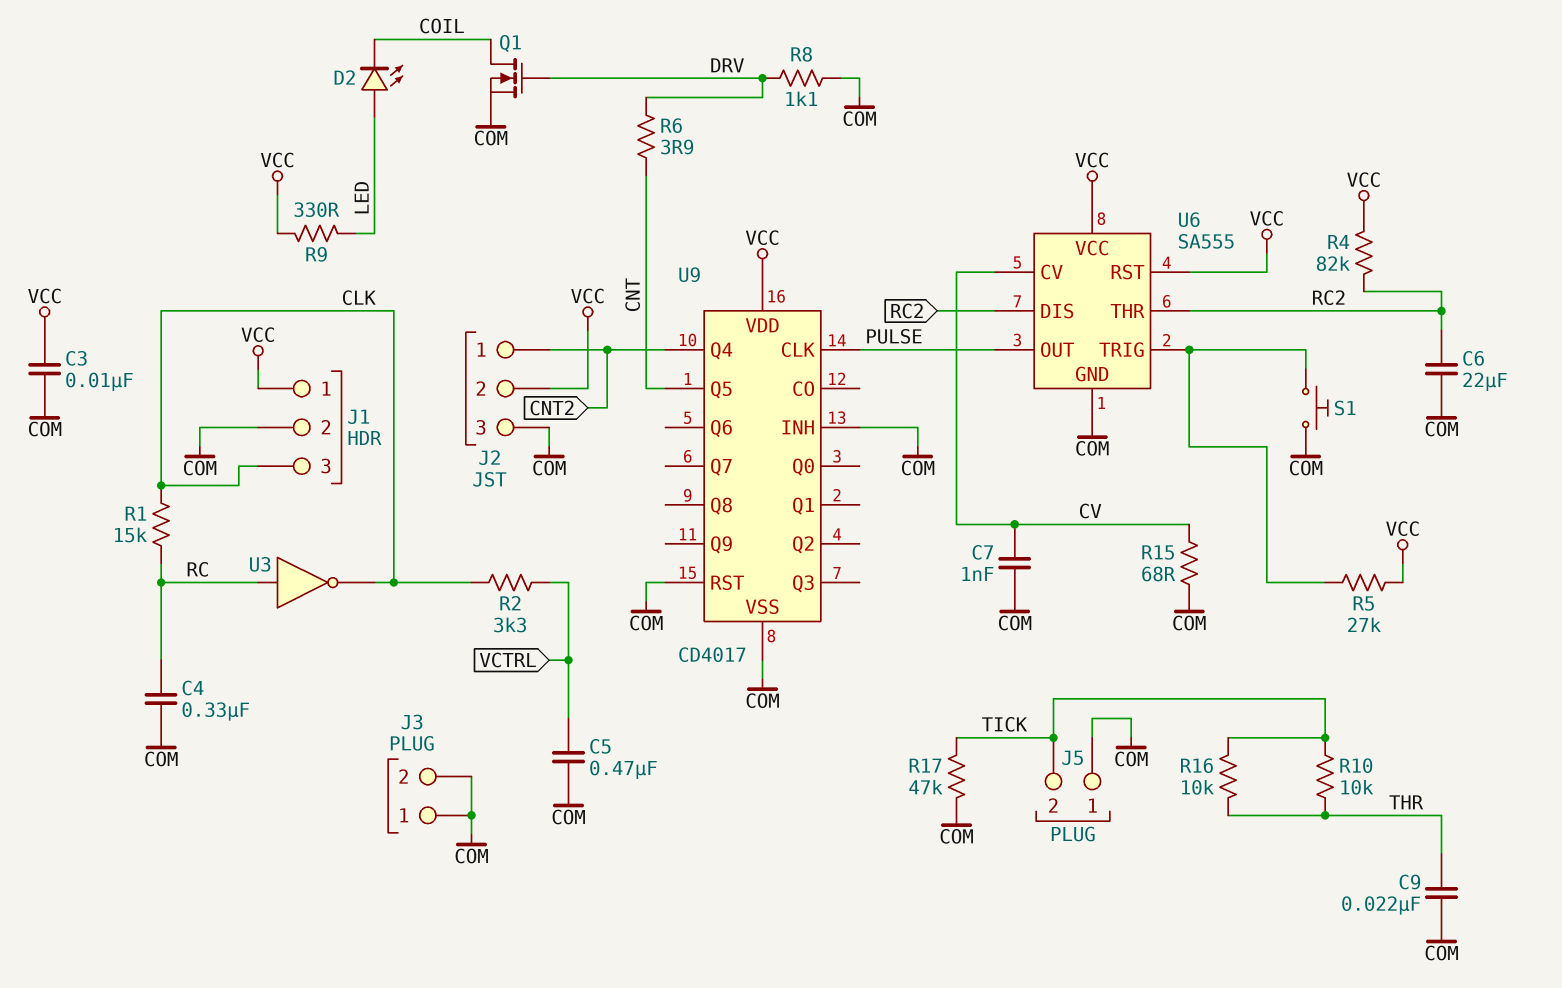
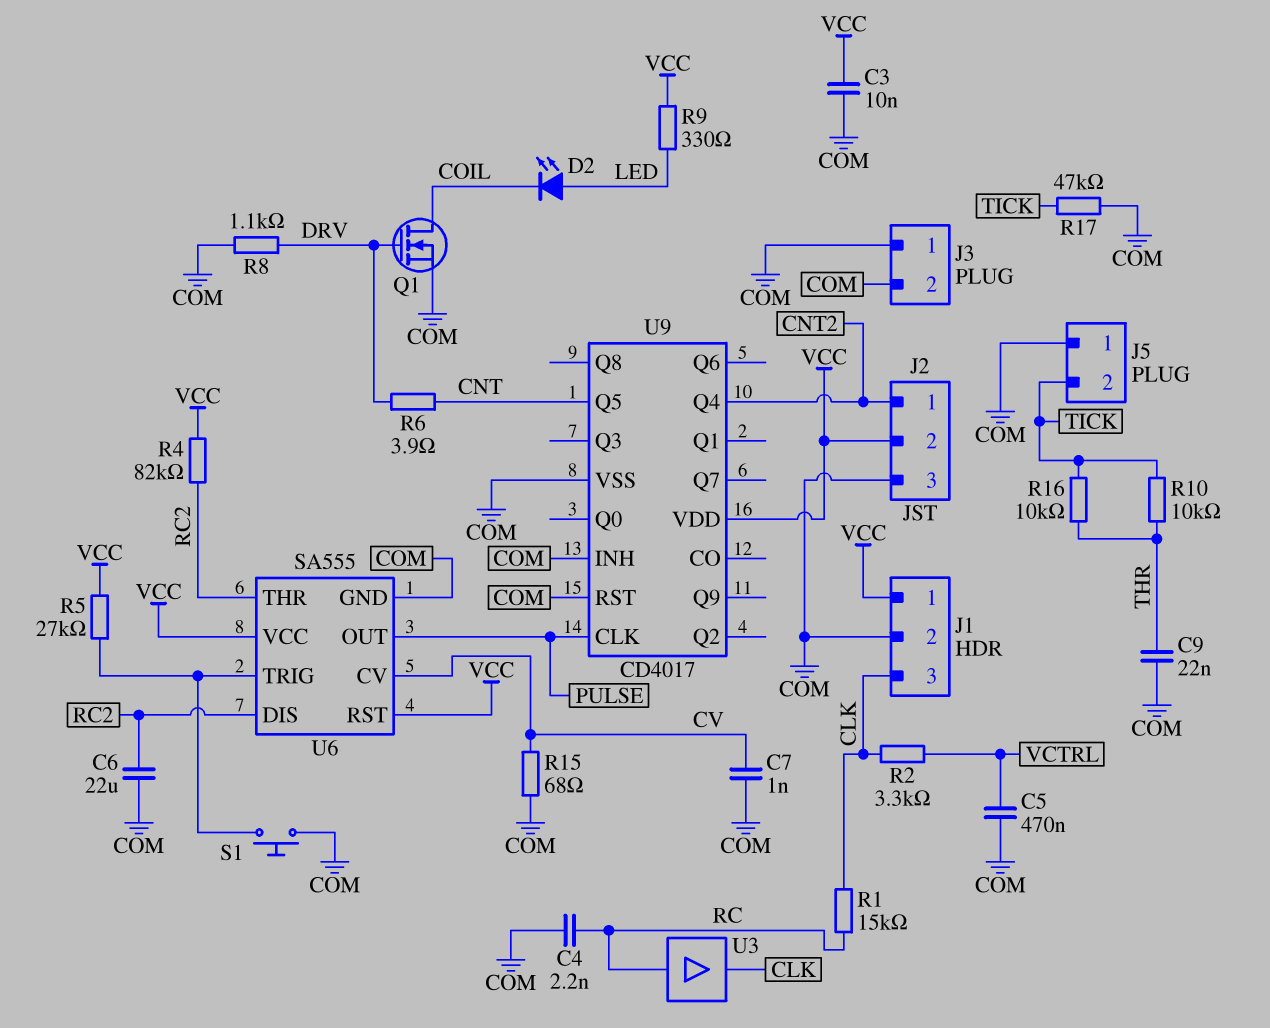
C4: 330nF (COM, RC) -> 2.2nF (COM, RC)
U3: NOT (in RC, out CLK) -> buffer (in RC, out CLK)

